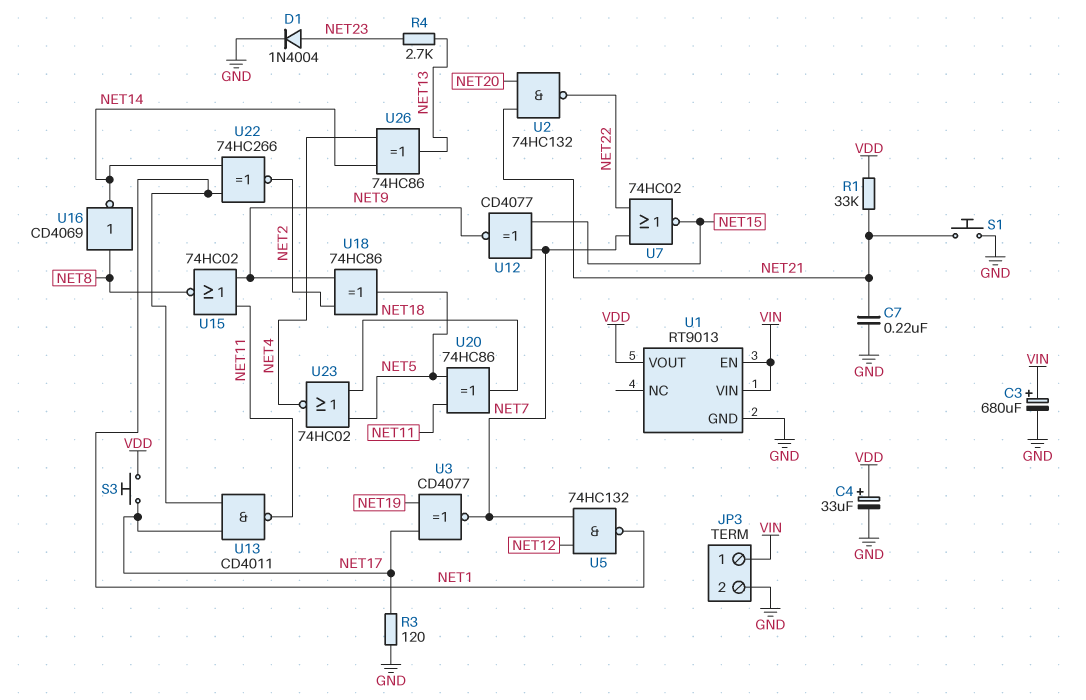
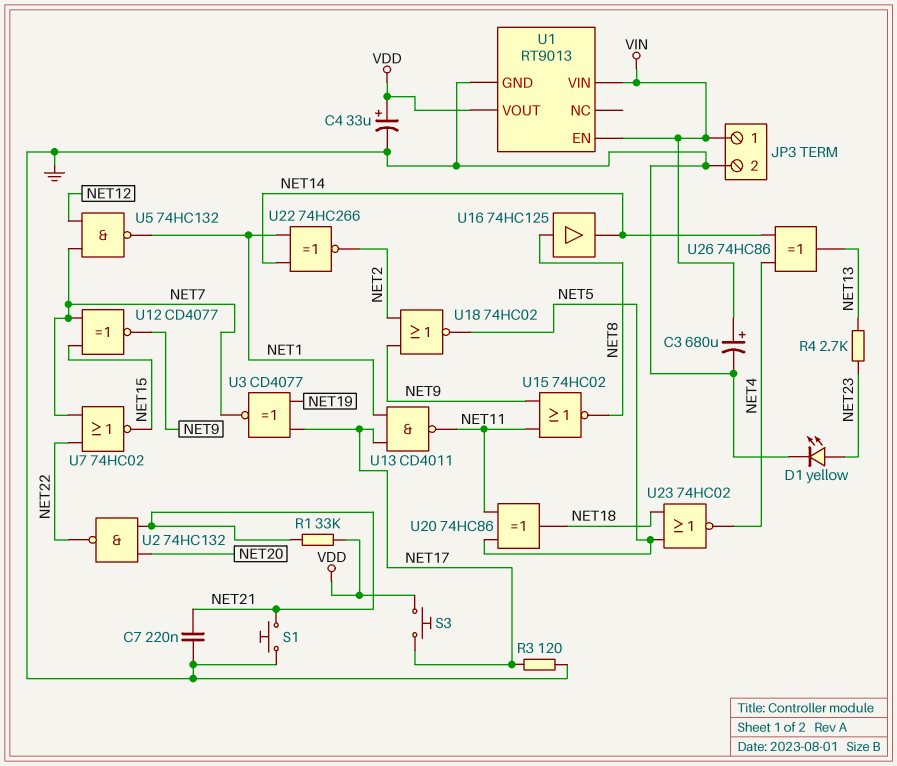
D1: diode 1N4004 (A NET23, K GND) -> LED yellow (A NET23, K GND)
U16: NOT CD4069 (in NET8, out NET14) -> buffer 74HC125 (in NET8, out NET14)
U18: XOR 74HC86 (in NET2, in NET9, out NET5) -> NOR 74HC02 (in NET2, in NET9, out NET5)

